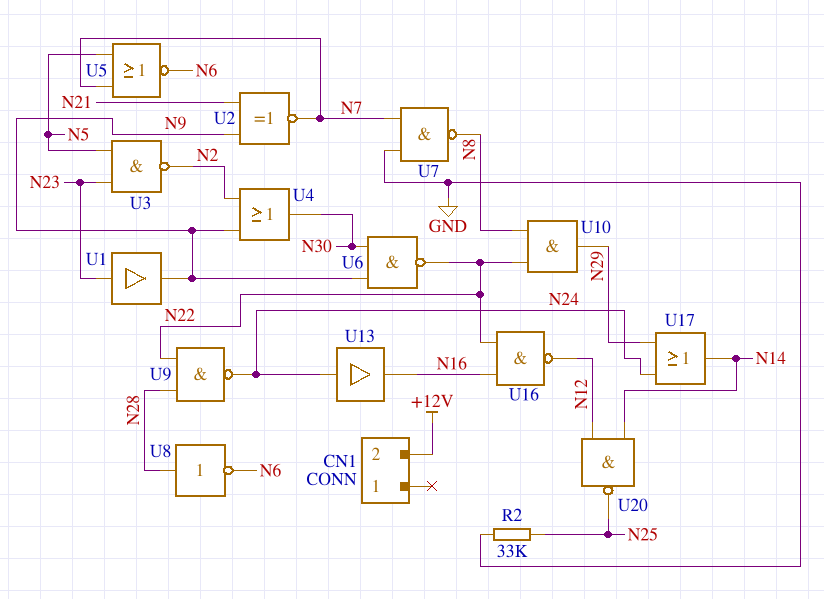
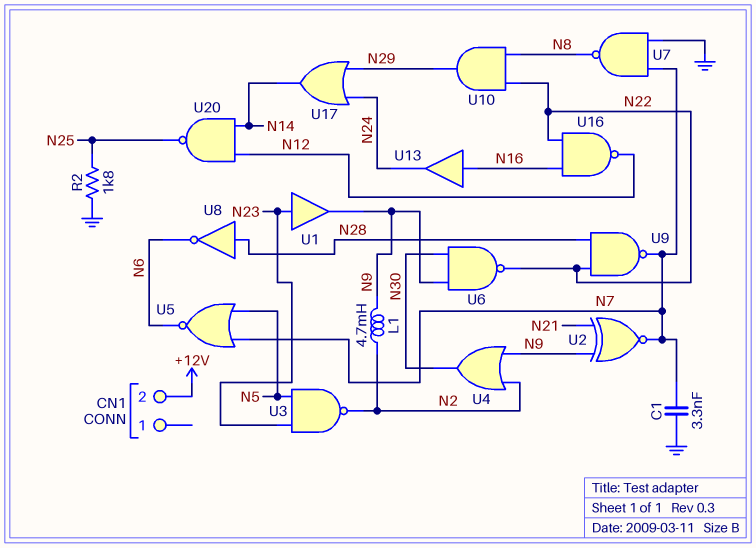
C1: none -> 3.3nF (GND, N7)
L1: none -> 4.7mH (N2, N9)
R2: 33k (GND, N25) -> 1.8k (GND, N25)
U9: NAND (in N22, in N28, out N24) -> NAND (in N22, in N28, out N7)
U13: buffer (in N24, out N16) -> buffer (in N16, out N24)

